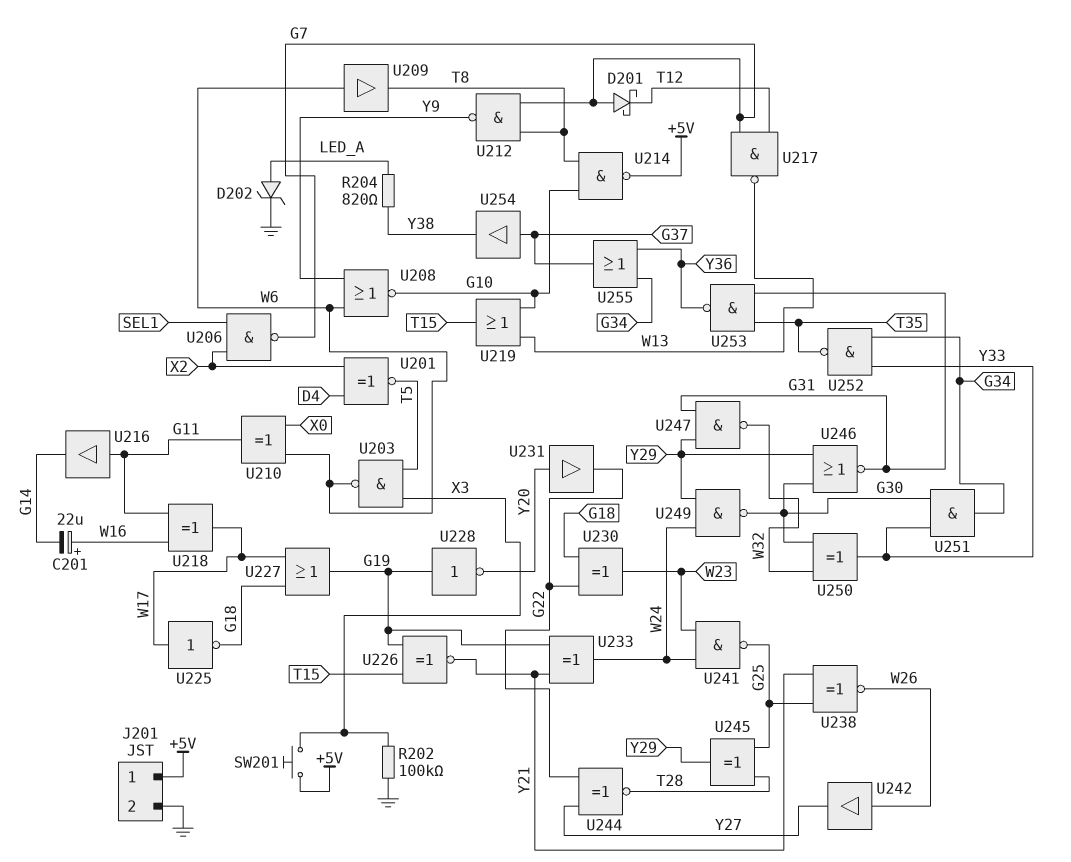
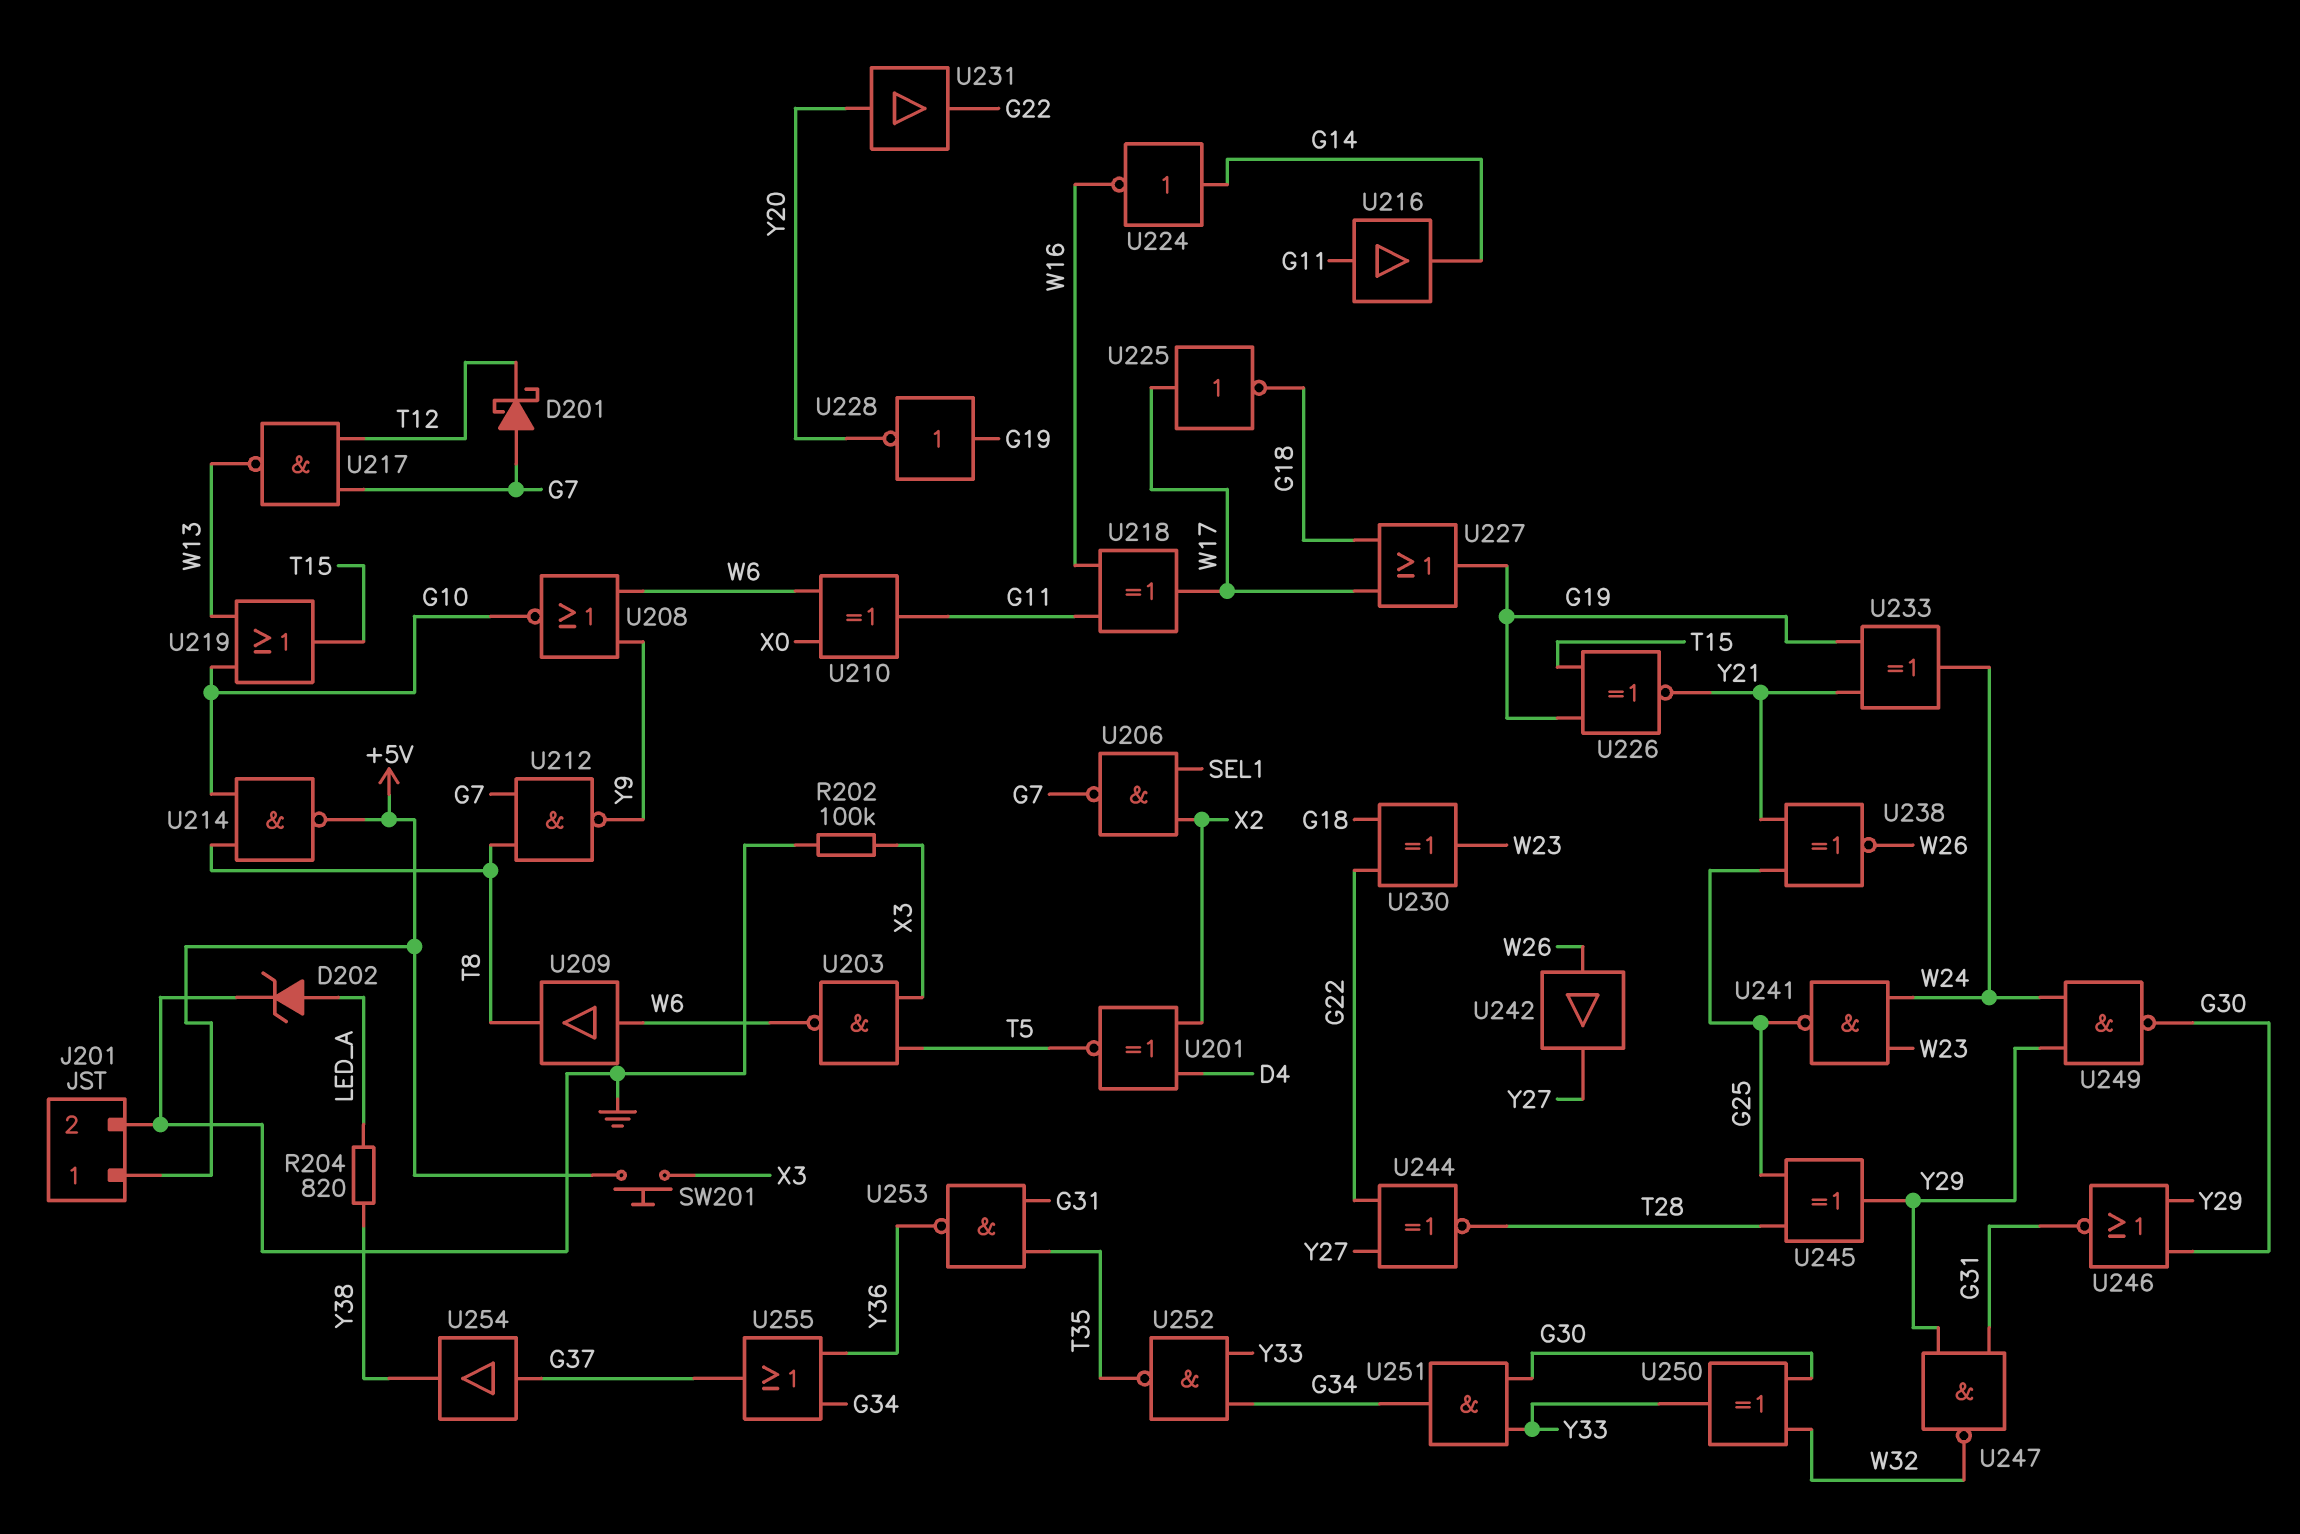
C201: 22uF (plus W16, minus G14) -> none
U224: none -> NOT (in G14, out W16)

